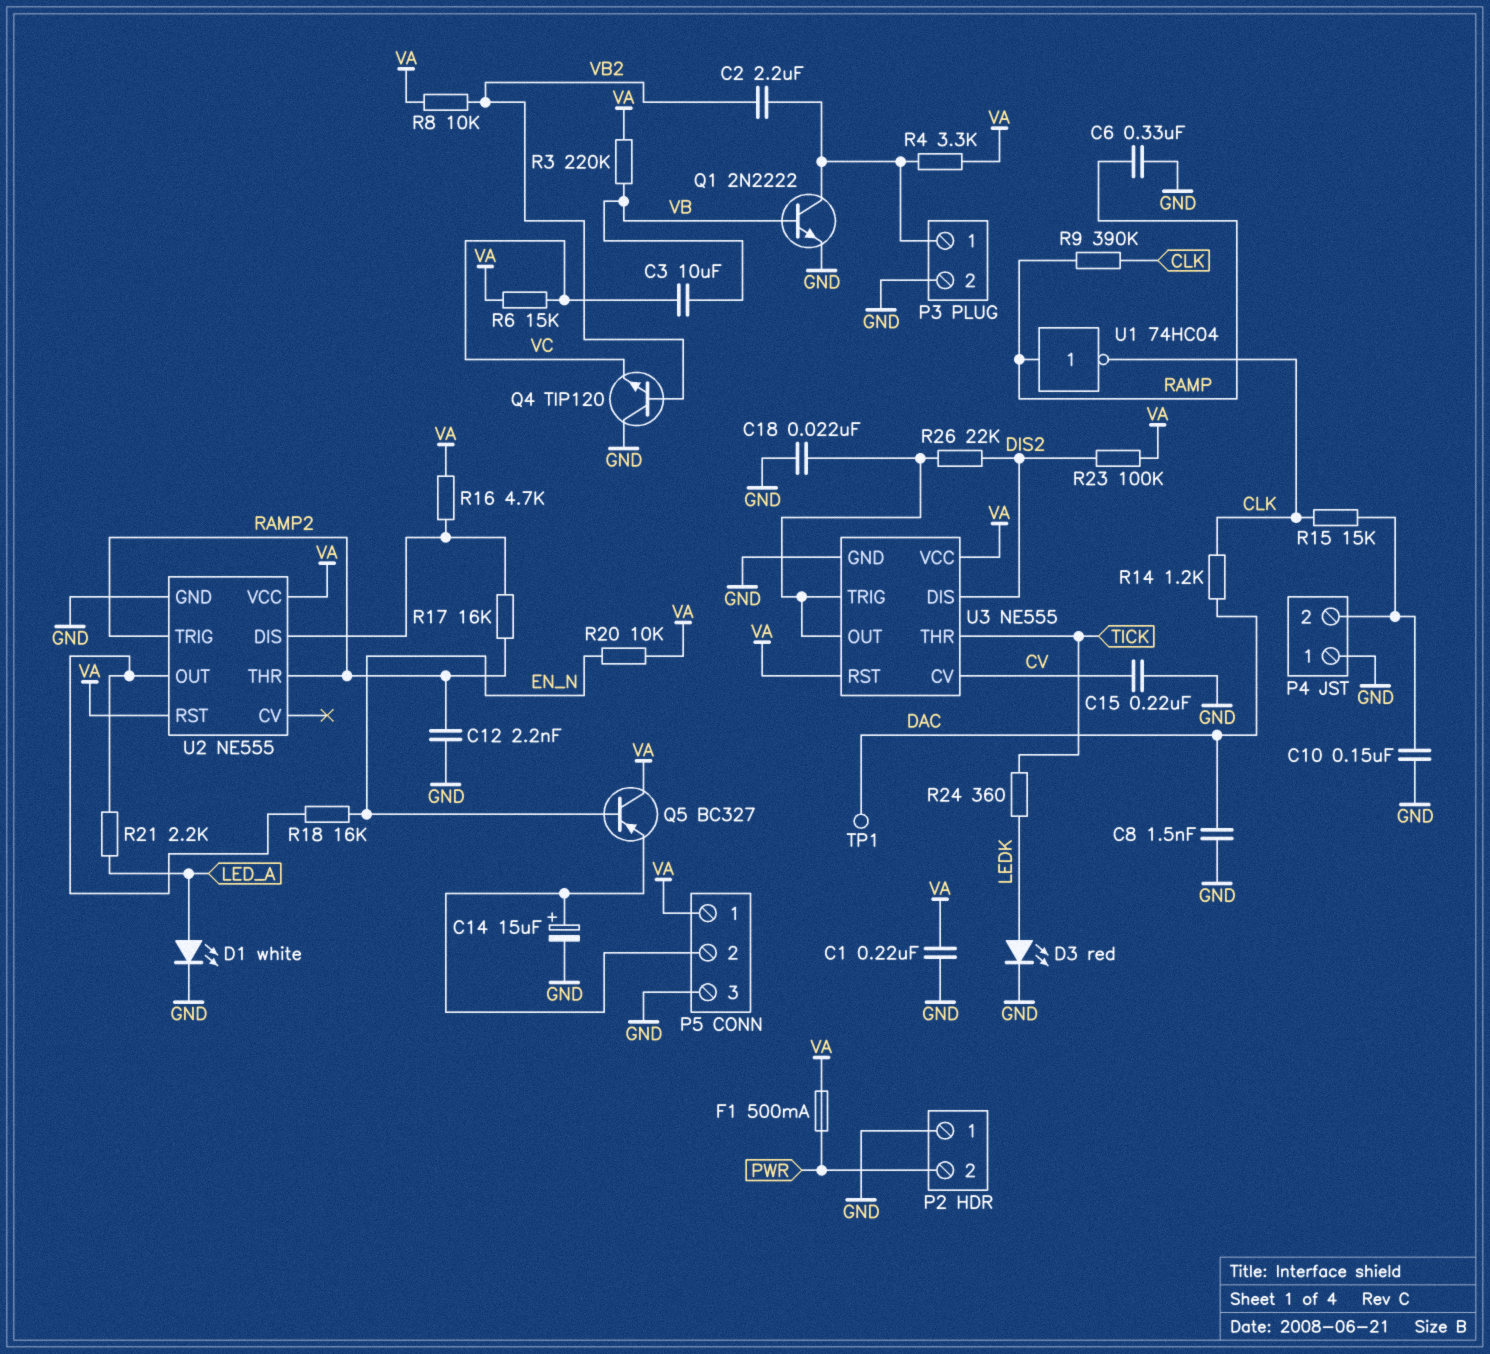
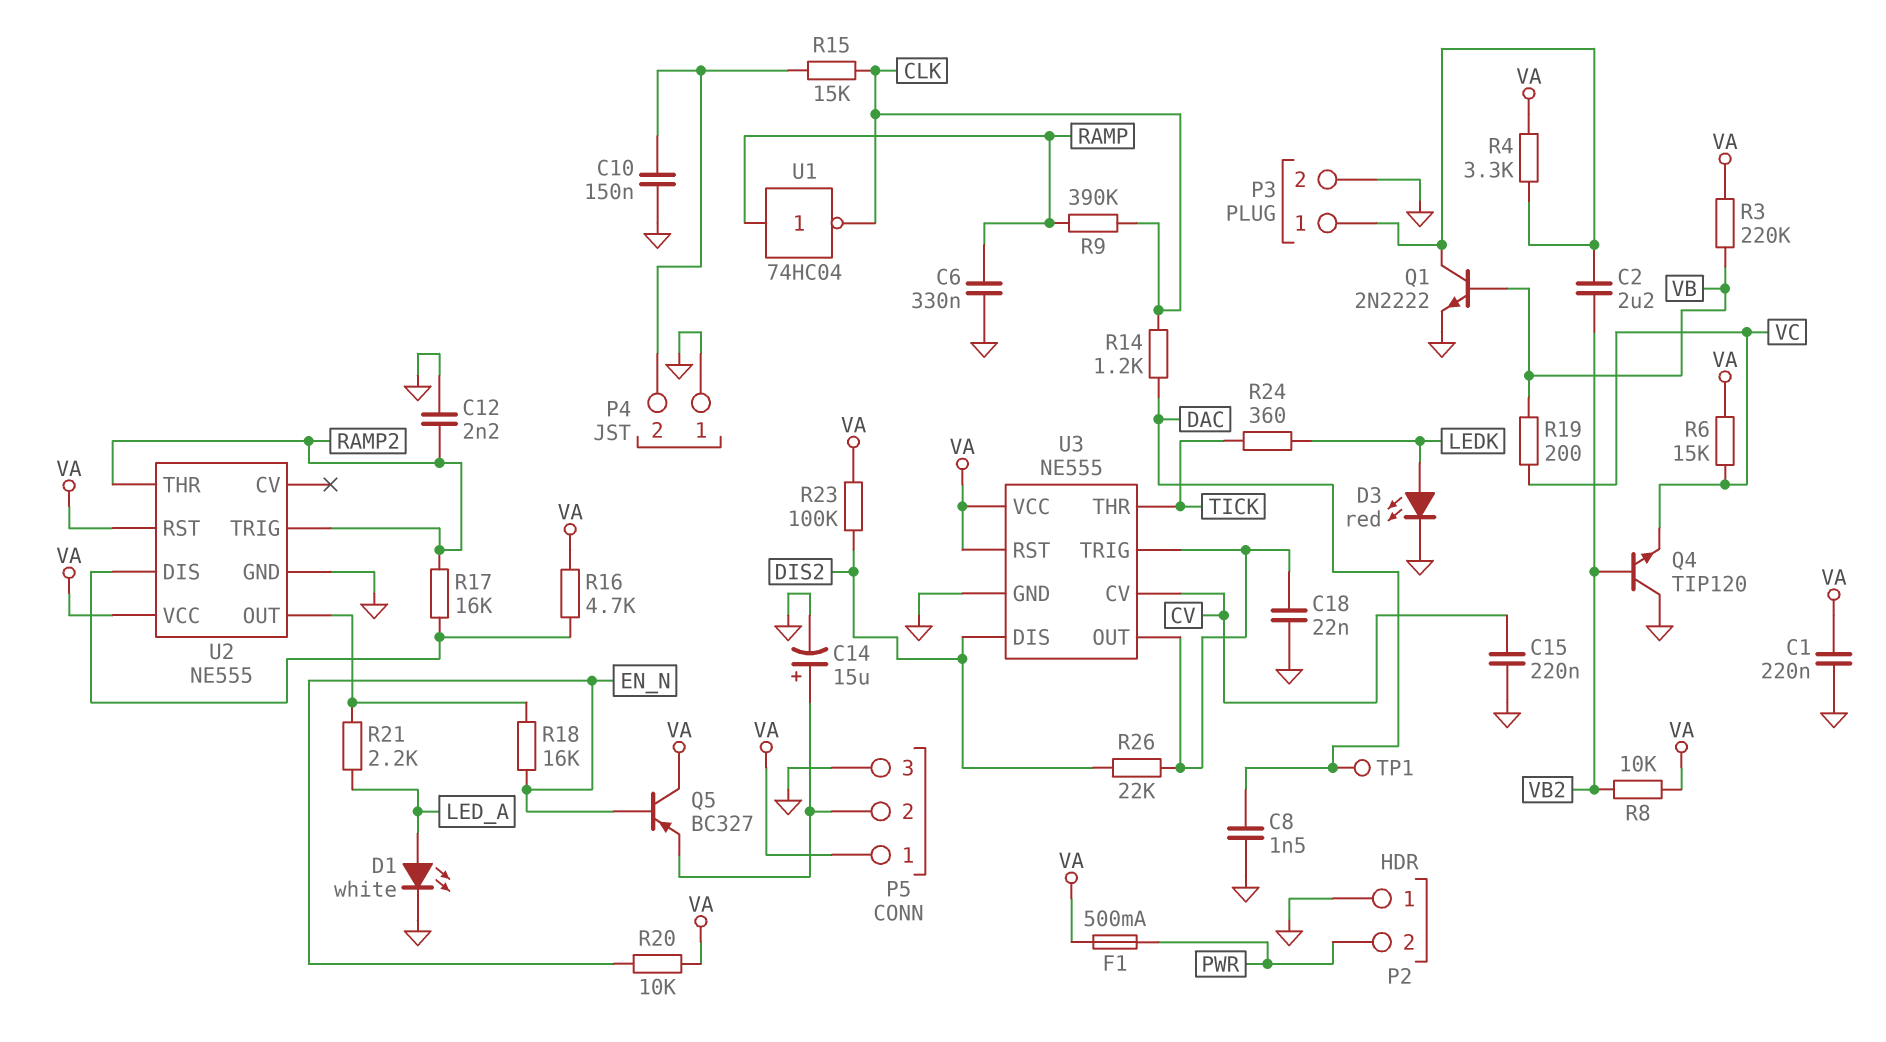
C3: 10uF (VB, VC) -> none
R19: none -> 200 (VB, VC)

